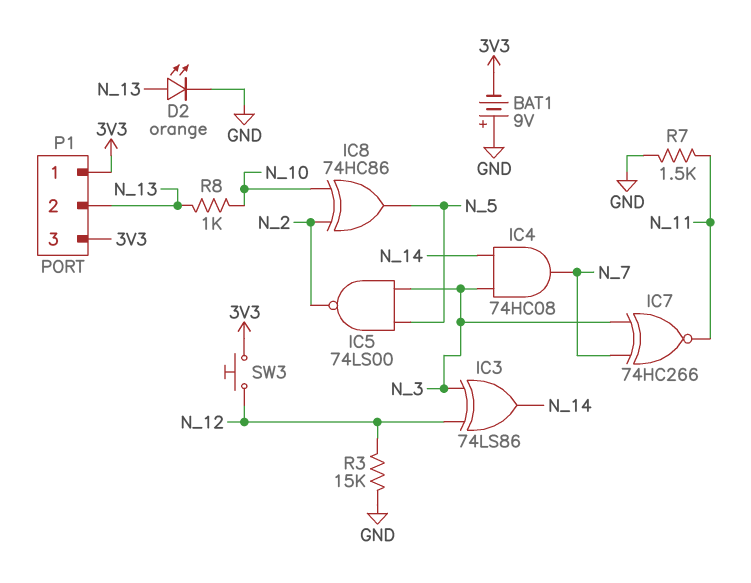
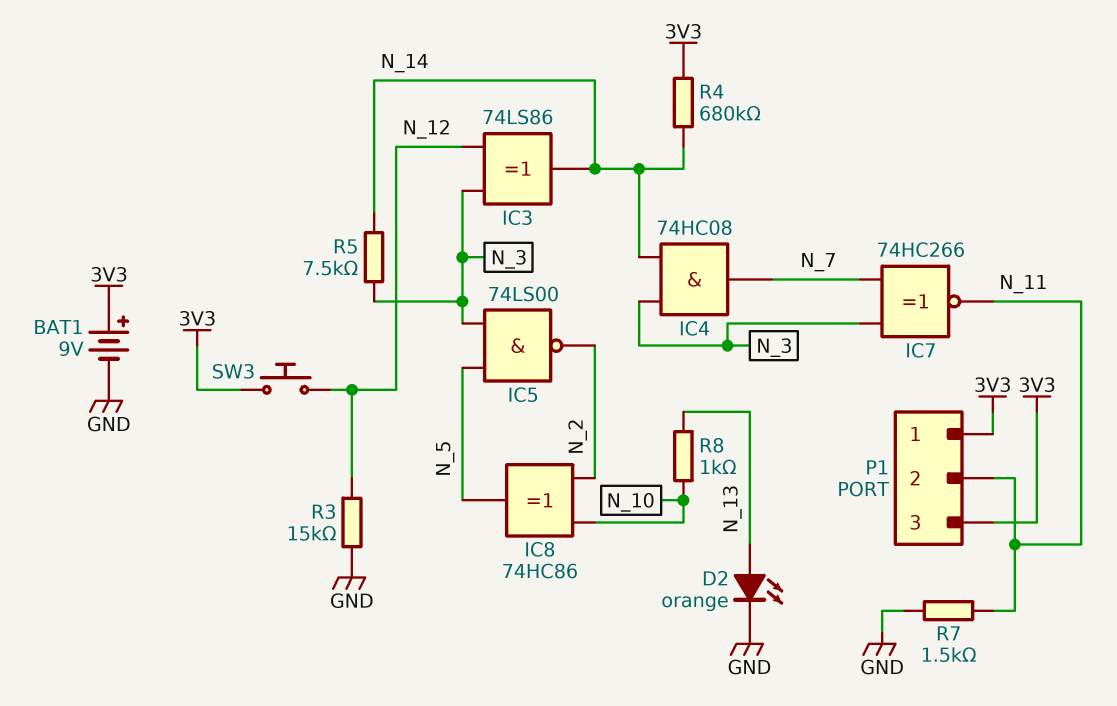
BAT1: 9V (plus GND, minus 3V3) -> 9V (plus 3V3, minus GND)
P1 pin 2: N_13 -> N_11
R4: none -> 680k (3V3, N_14)
R5: none -> 7.5k (N_3, N_14)

